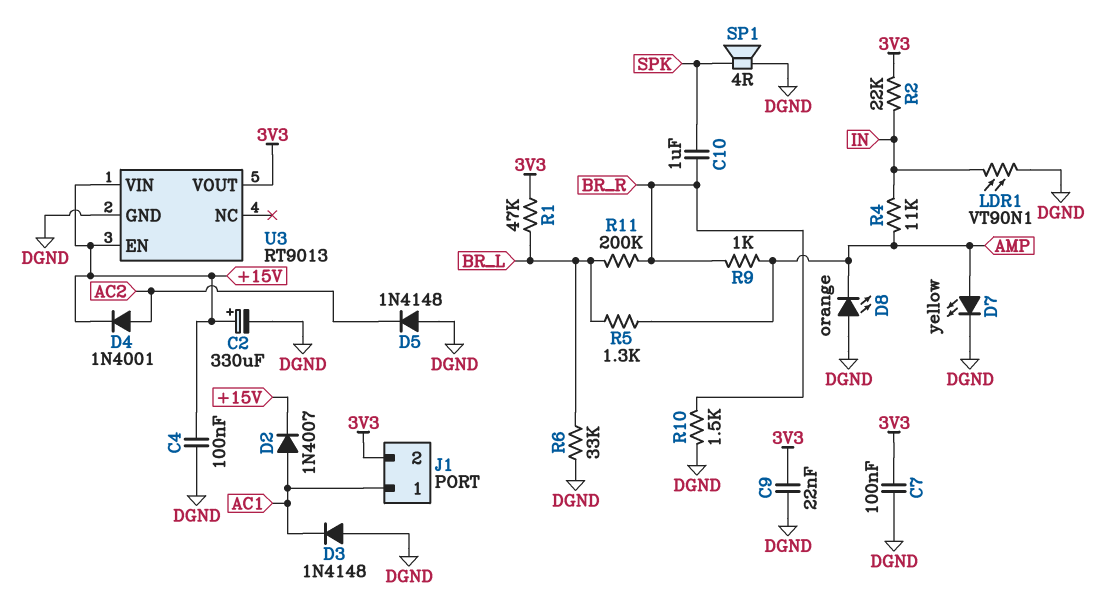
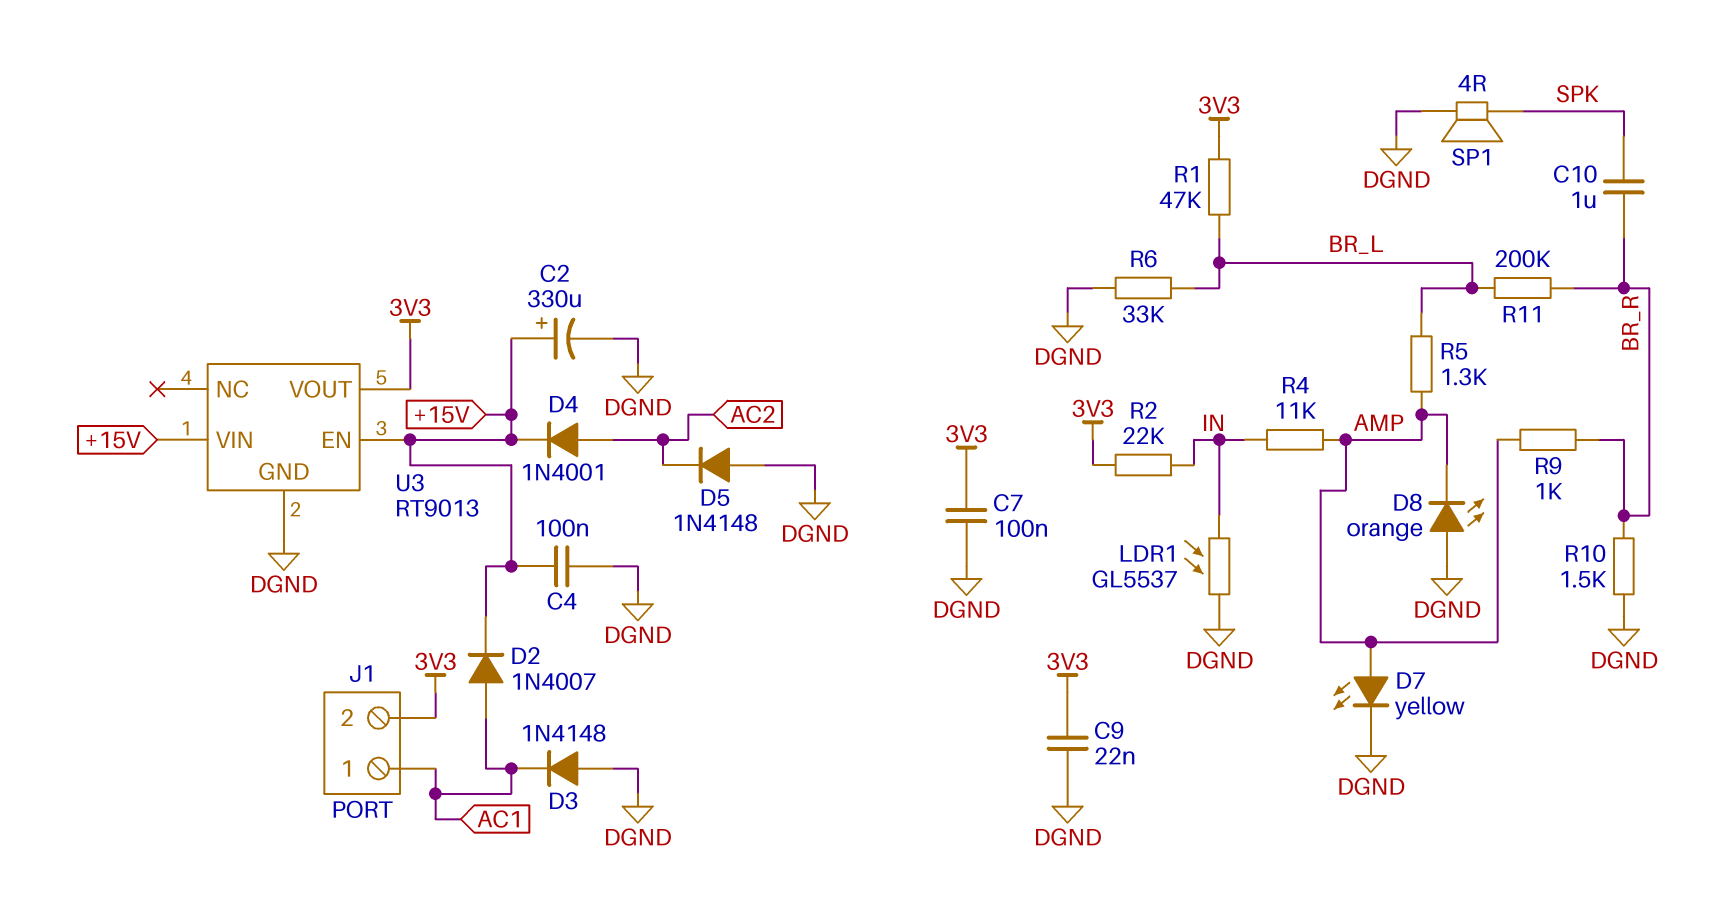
LDR1: VT90N1 (DGND, IN) -> GL5537 (DGND, IN)

